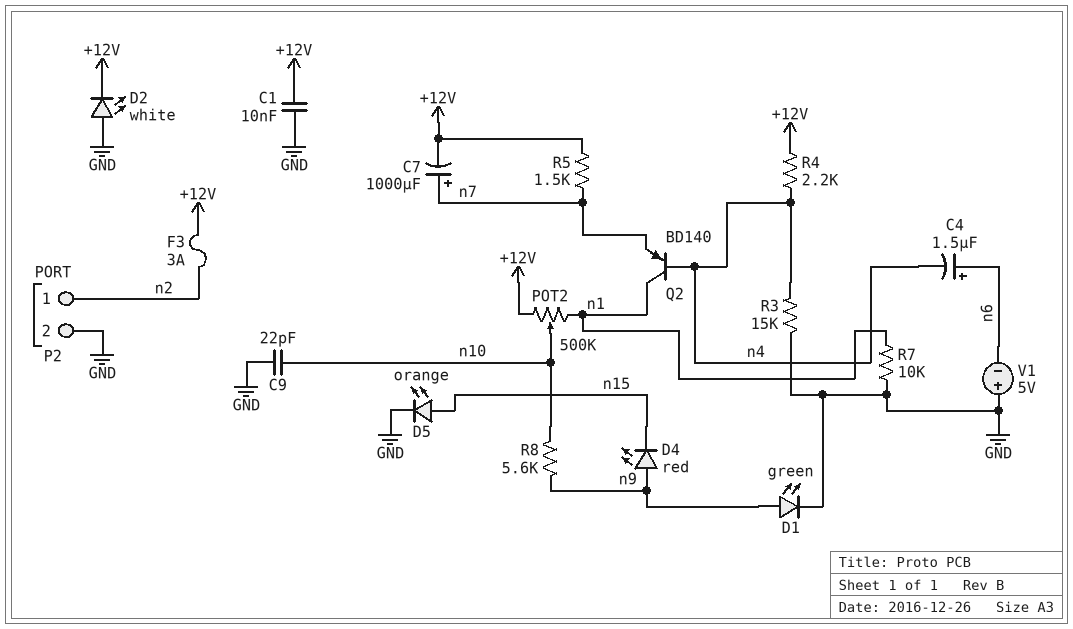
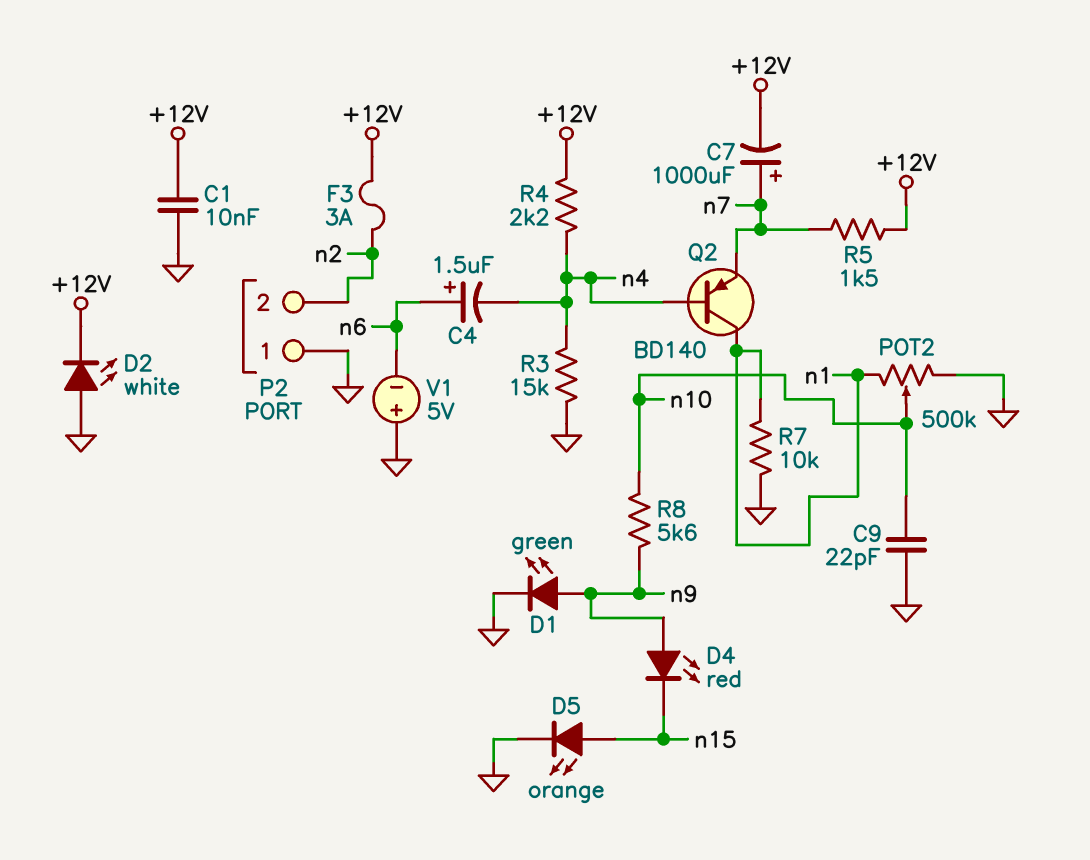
P2 pin 1: n2 -> GND
P2 pin 2: GND -> n2
POT2: 500k (+12V, n1, wiper n10) -> 500k (GND, n1, wiper n10)

